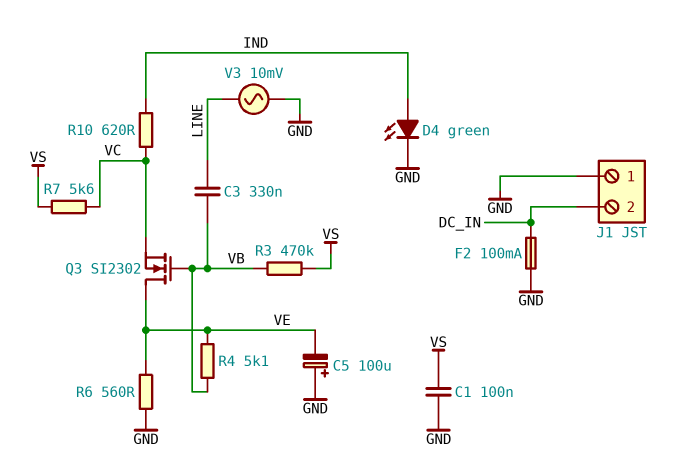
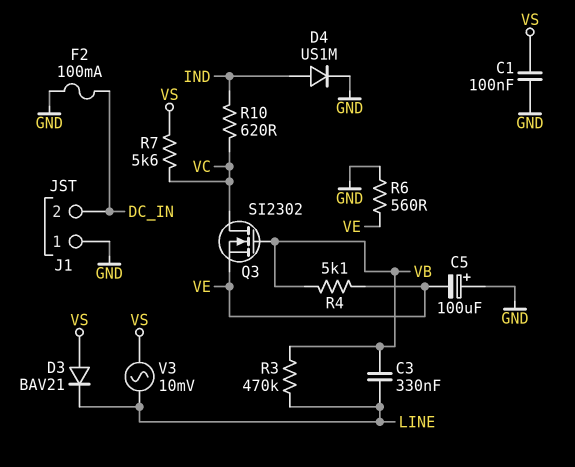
D3: none -> diode BAV21 (A VS, K LINE)
D4: LED green (A IND, K GND) -> diode US1M (A IND, K GND)
Q3: NMOS SI2302 (G VB, D VE, S VC) -> NMOS SI2302 (G VB, D VC, S VE)
R3: 470k (VB, VS) -> 470k (LINE, VB)
V3: AC 10mV (GND, LINE) -> AC 10mV (LINE, VS)

